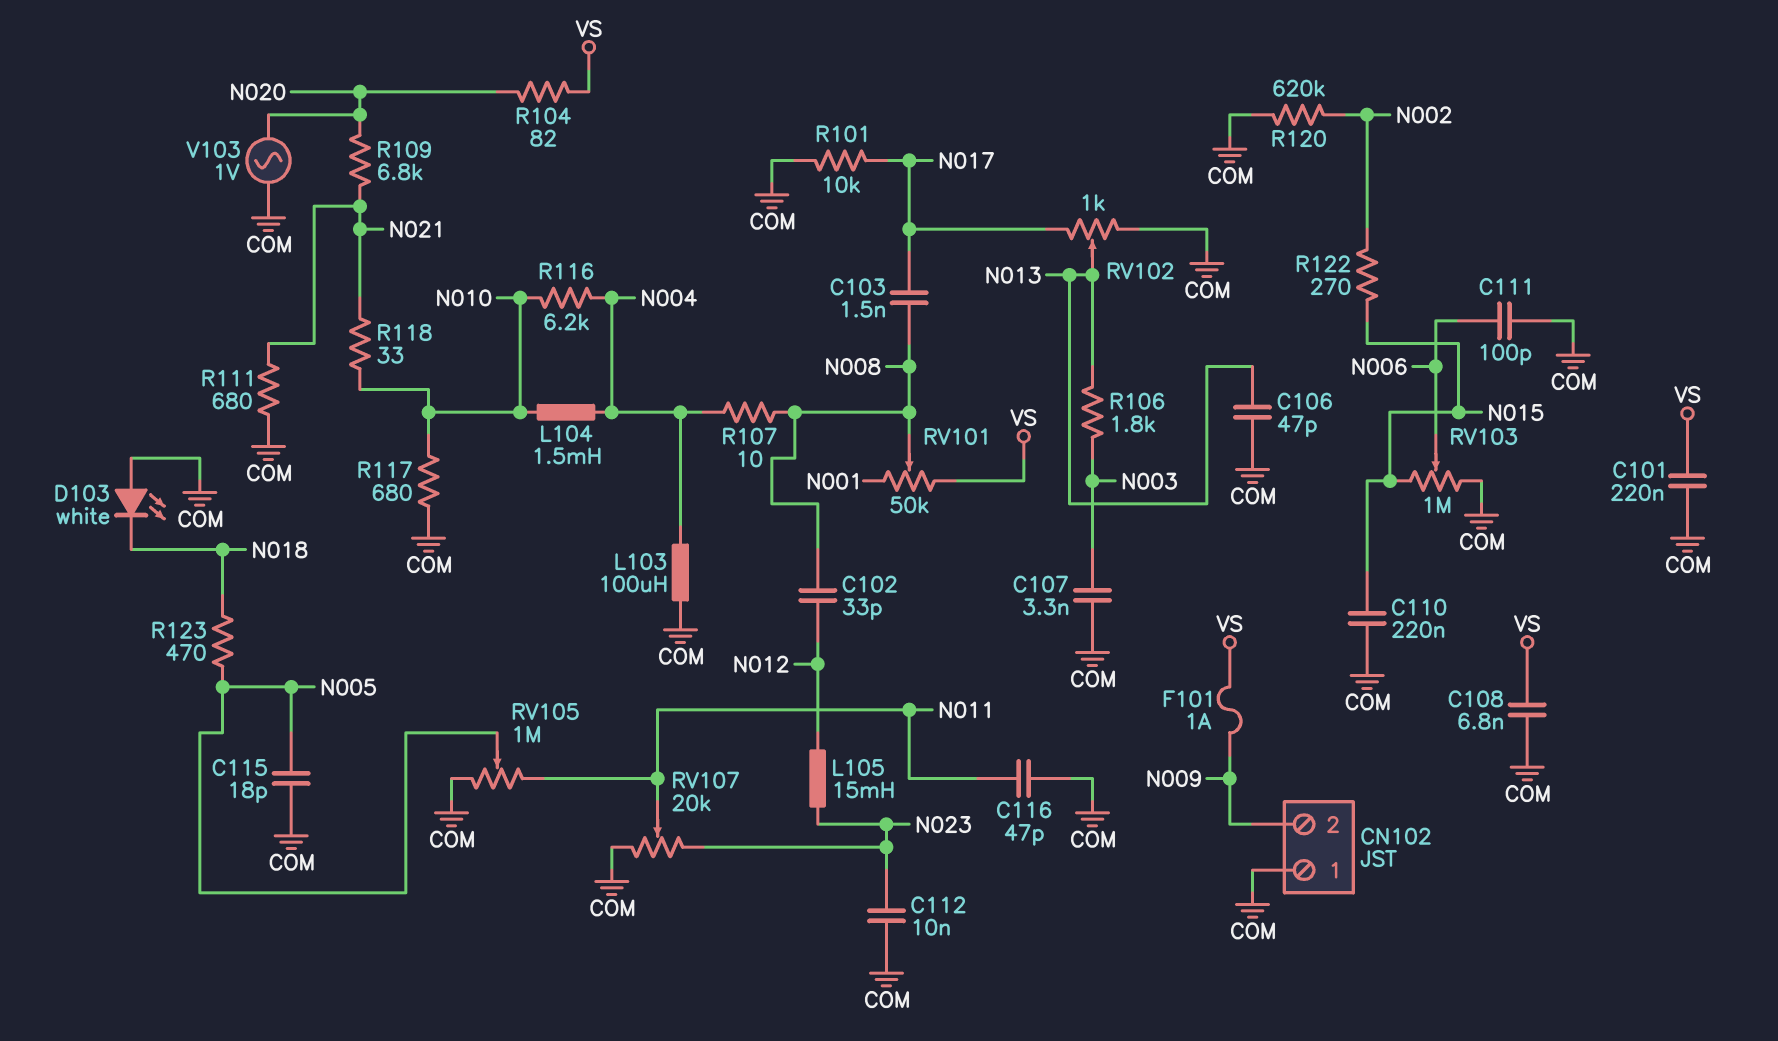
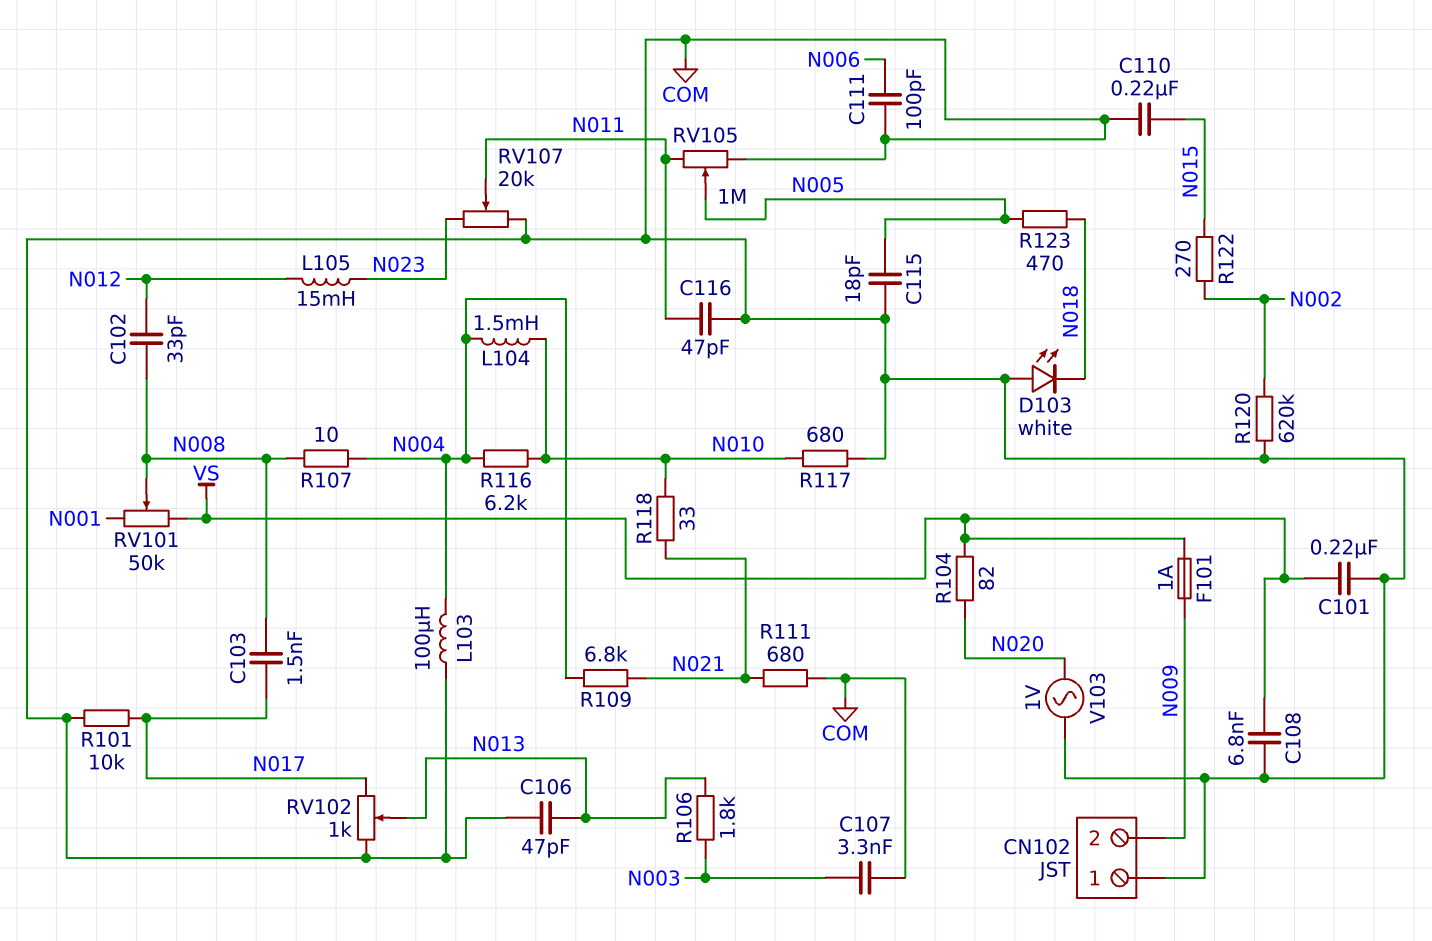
C112: 10nF (COM, N023) -> none
R109: 6.8k (N020, N021) -> 6.8k (N004, N021)
RV103: 1M (COM, N015, wiper N006) -> none

